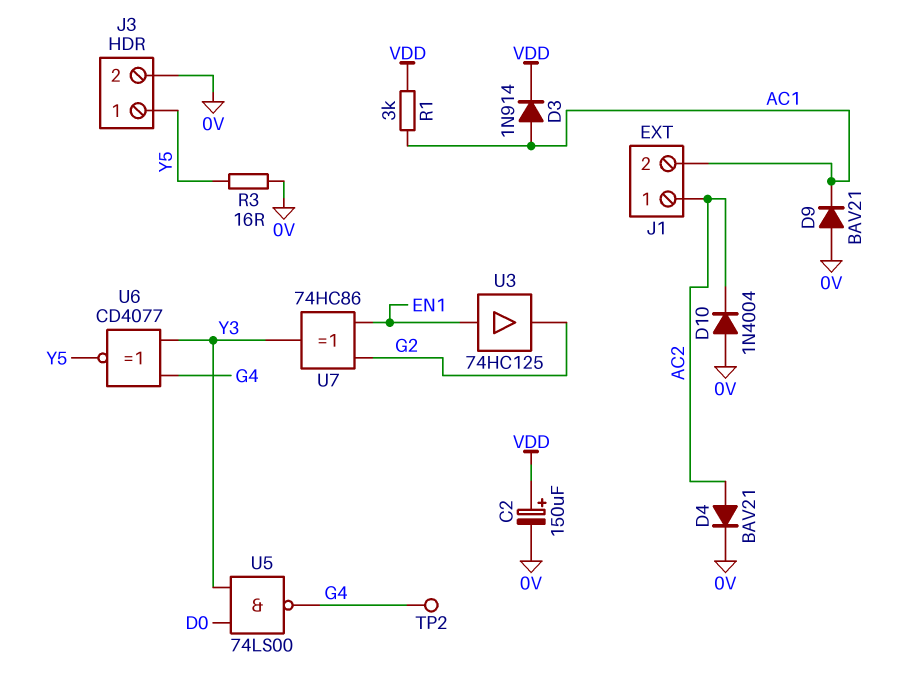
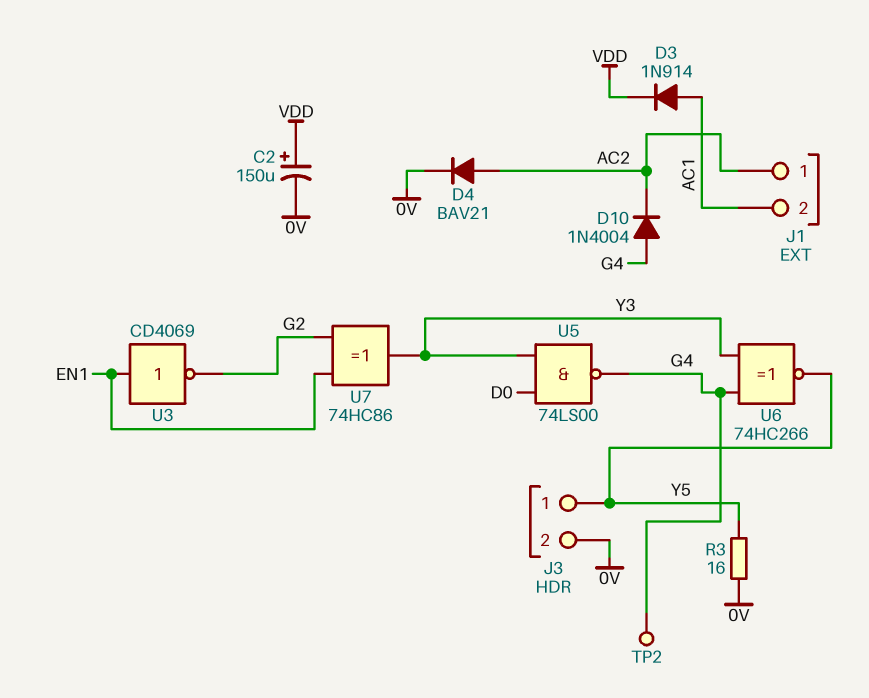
D9: diode BAV21 (A 0V, K AC1) -> none
D10: diode 1N4004 (A 0V, K AC2) -> diode 1N4004 (A G4, K AC2)
R1: 3k (AC1, VDD) -> none
U3: buffer 74HC125 (in EN1, out G2) -> NOT CD4069 (in EN1, out G2)
U6: XNOR CD4077 (in G4, in Y3, out Y5) -> XNOR 74HC266 (in G4, in Y3, out Y5)

